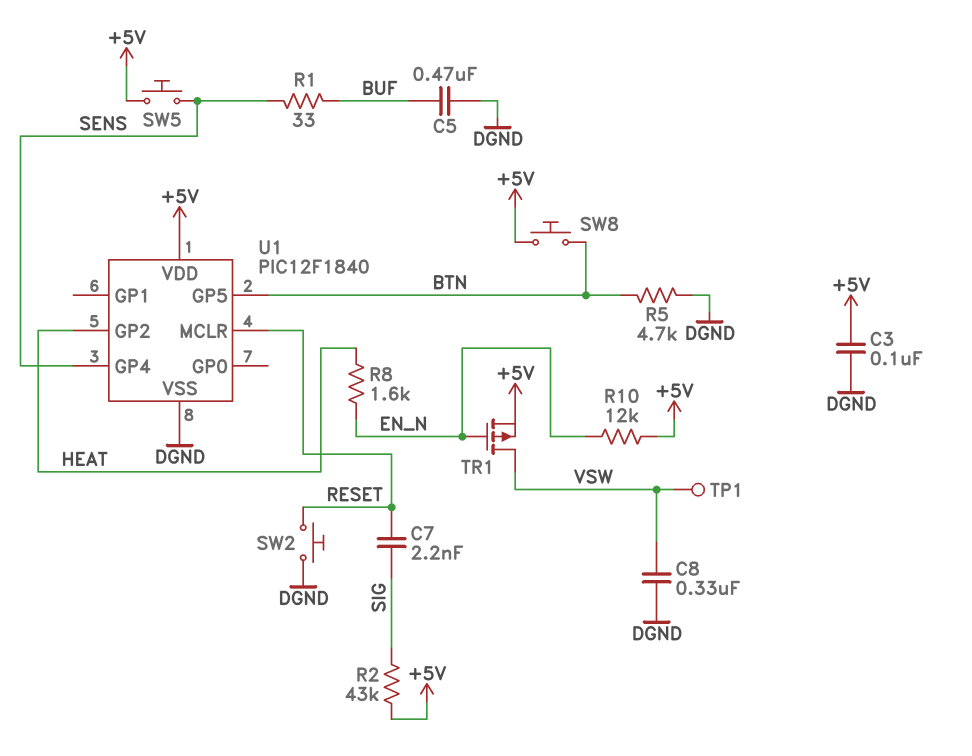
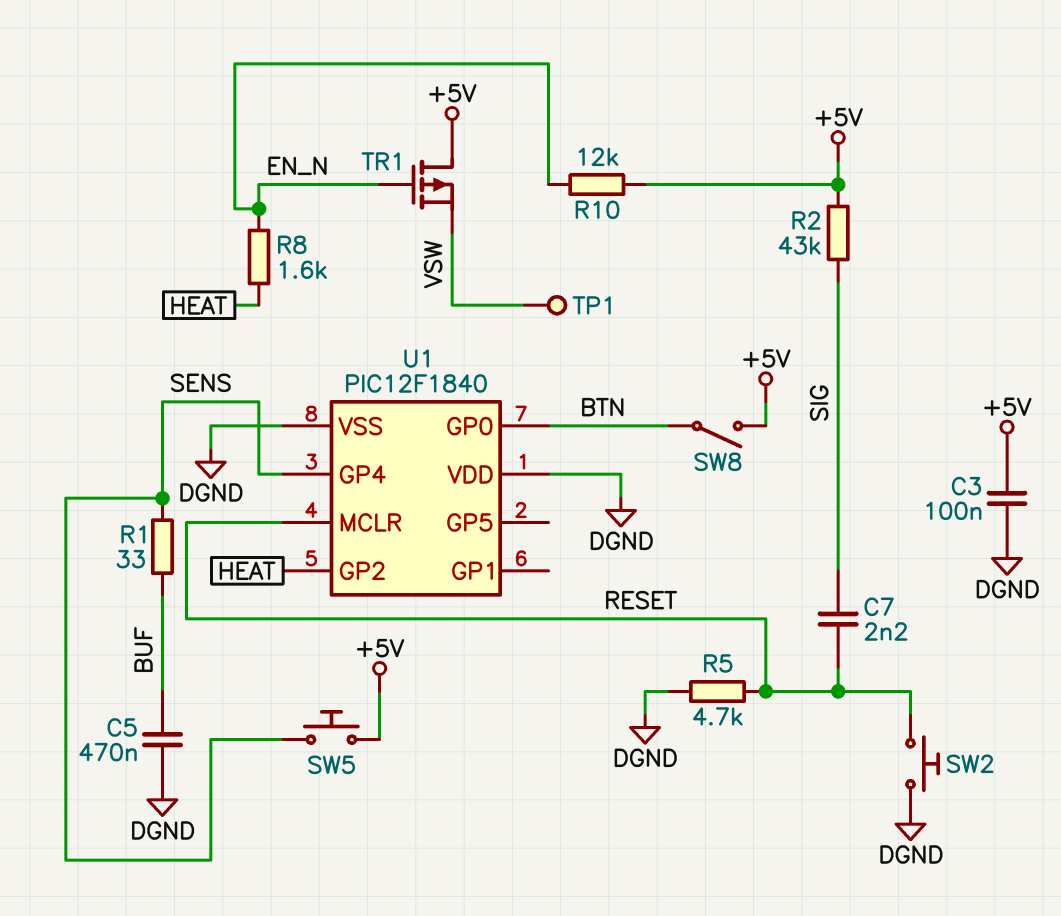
C8: 330nF (DGND, VSW) -> none
R5: 4.7k (BTN, DGND) -> 4.7k (DGND, RESET)
SW8: button (+5V, BTN) -> switch (+5V, BTN)
TR1: PMOS (G EN_N, D VSW, S +5V) -> PMOS (G EN_N, D +5V, S VSW)
U1 pin GP0: none -> BTN
U1 pin GP5: BTN -> none
U1 pin VDD: +5V -> DGND

